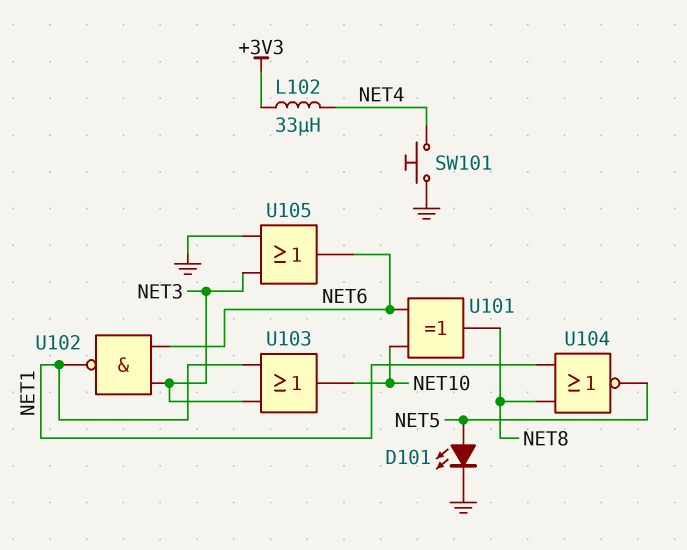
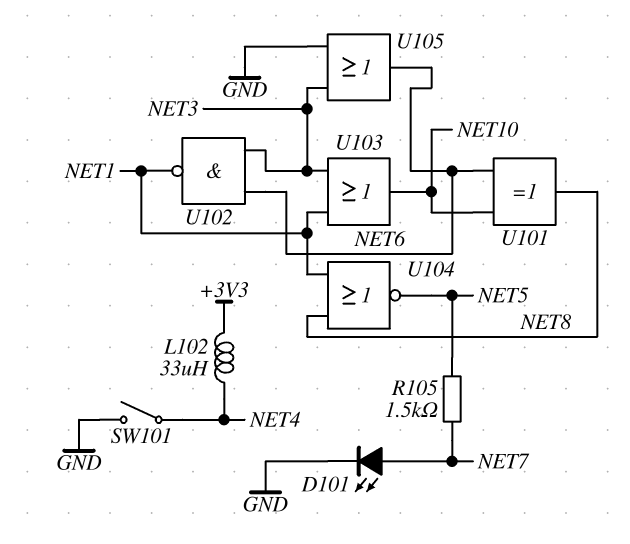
D101: LED (A NET5, K GND) -> LED (A NET7, K GND)
R105: none -> 1.5k (NET5, NET7)
SW101: button (GND, NET4) -> switch (GND, NET4)

